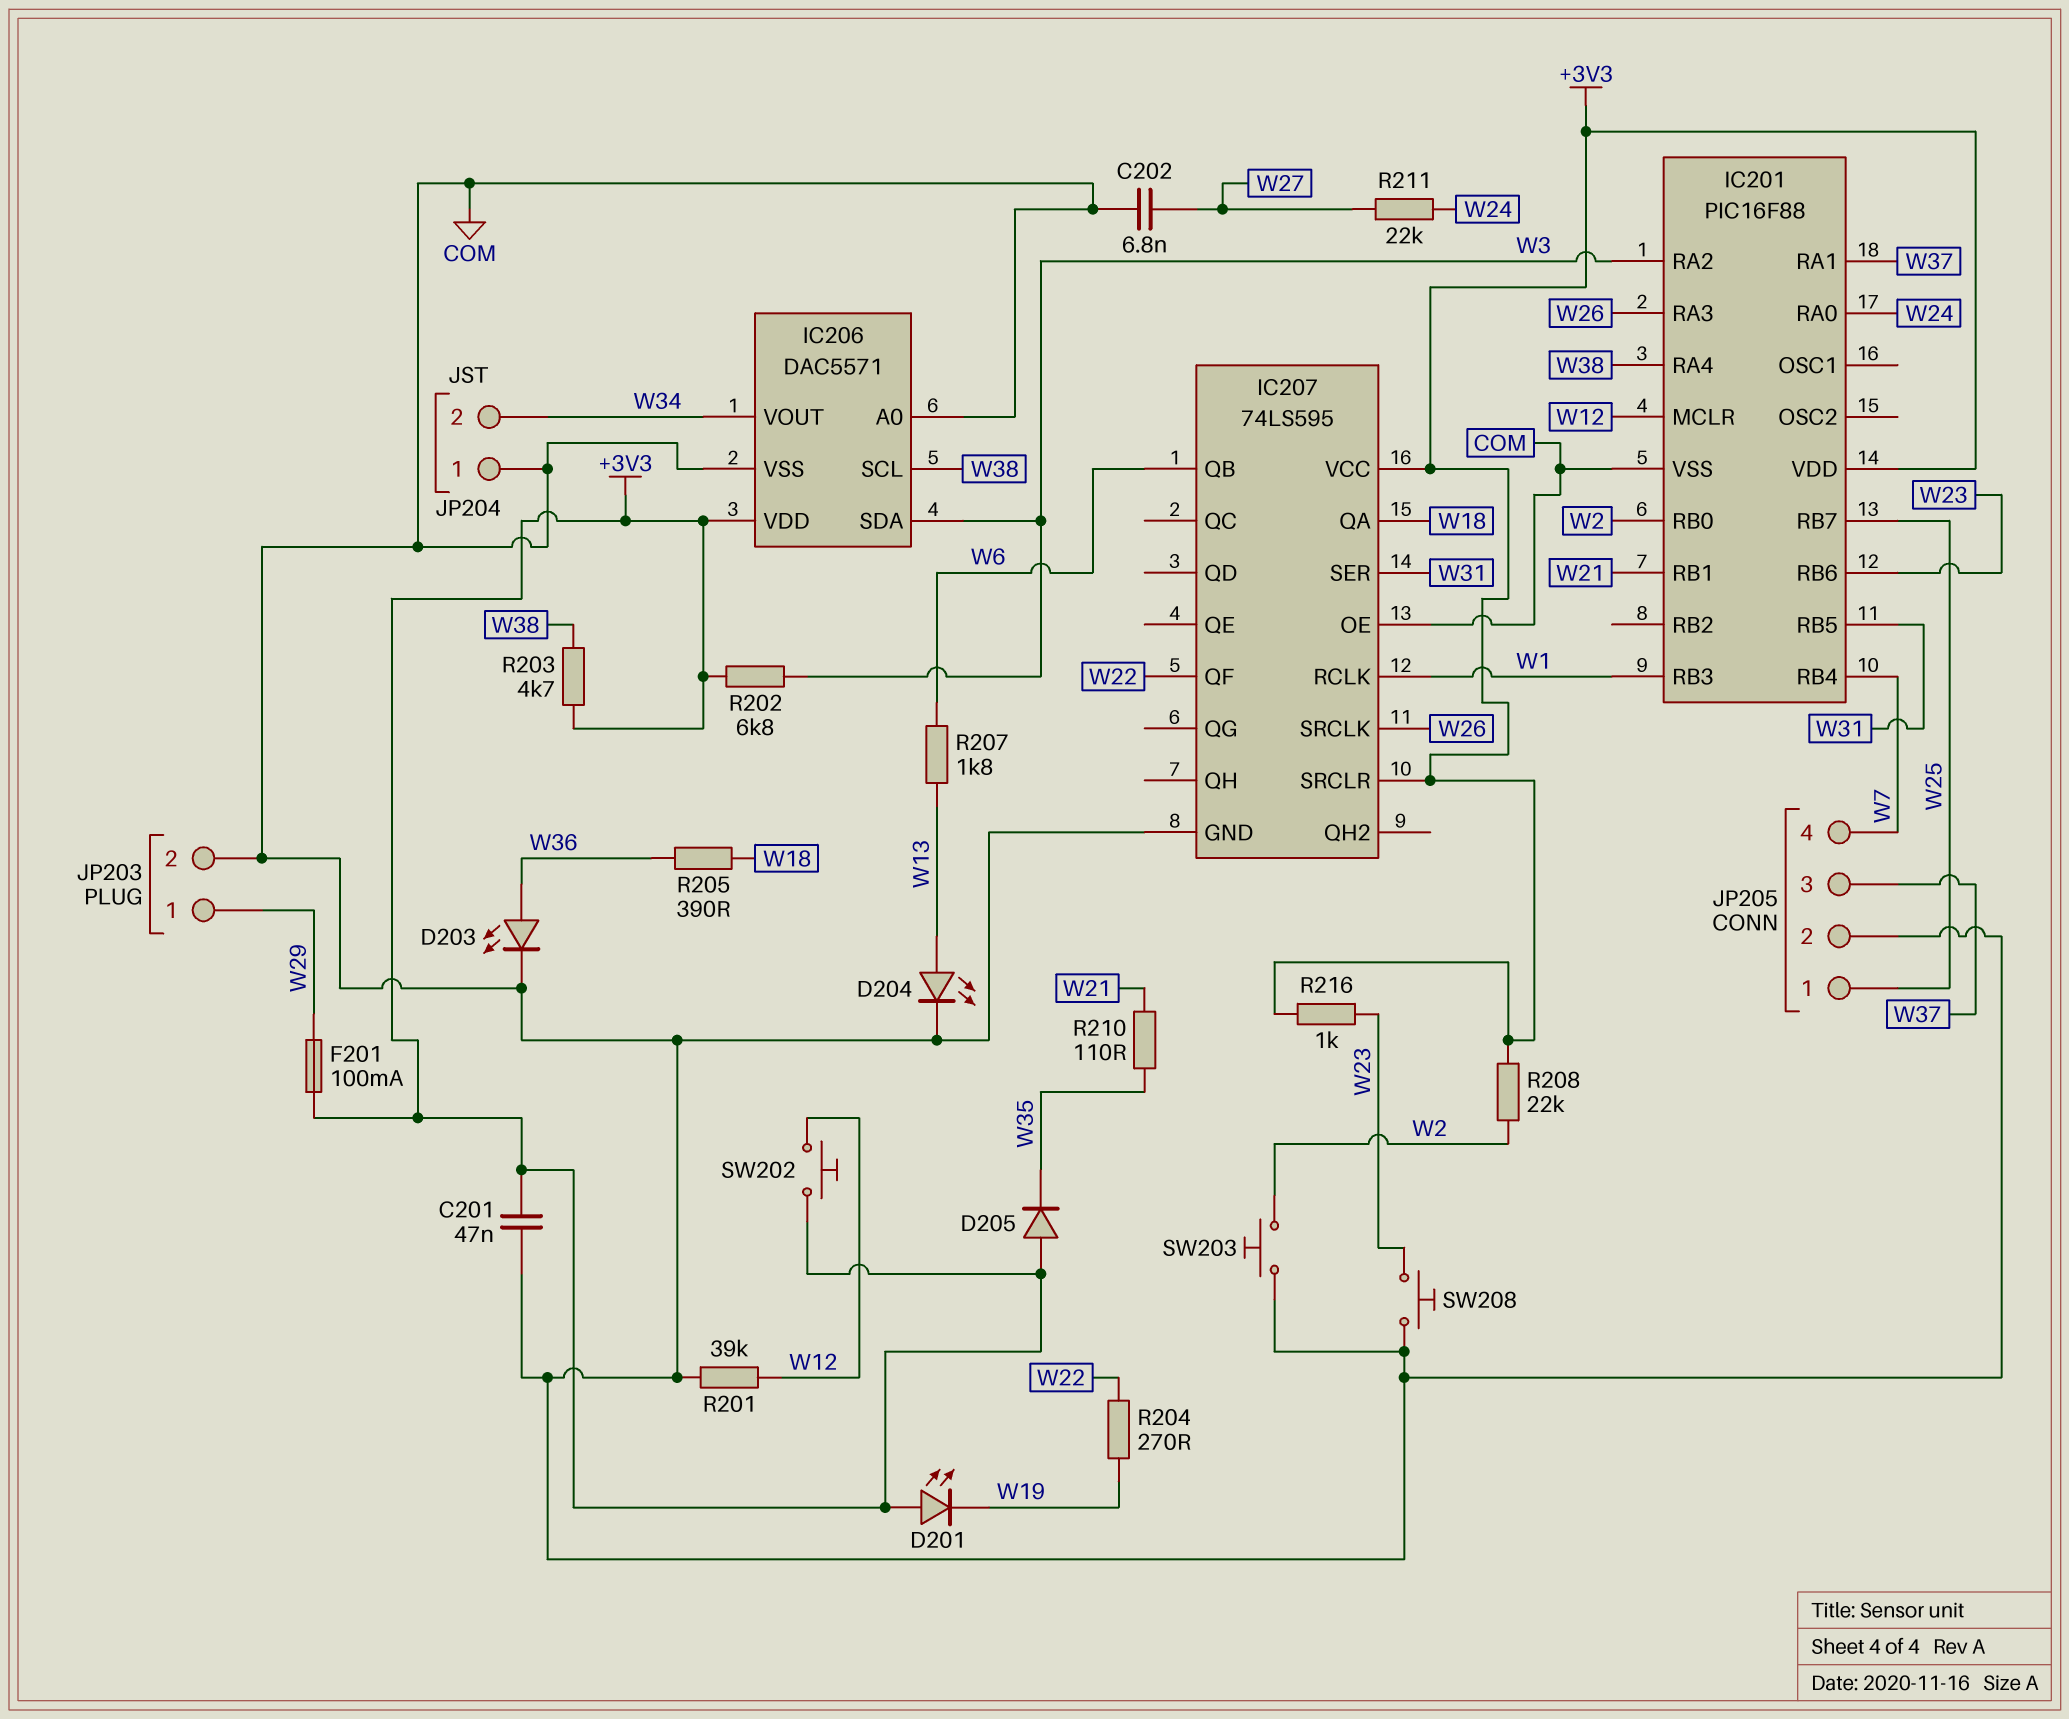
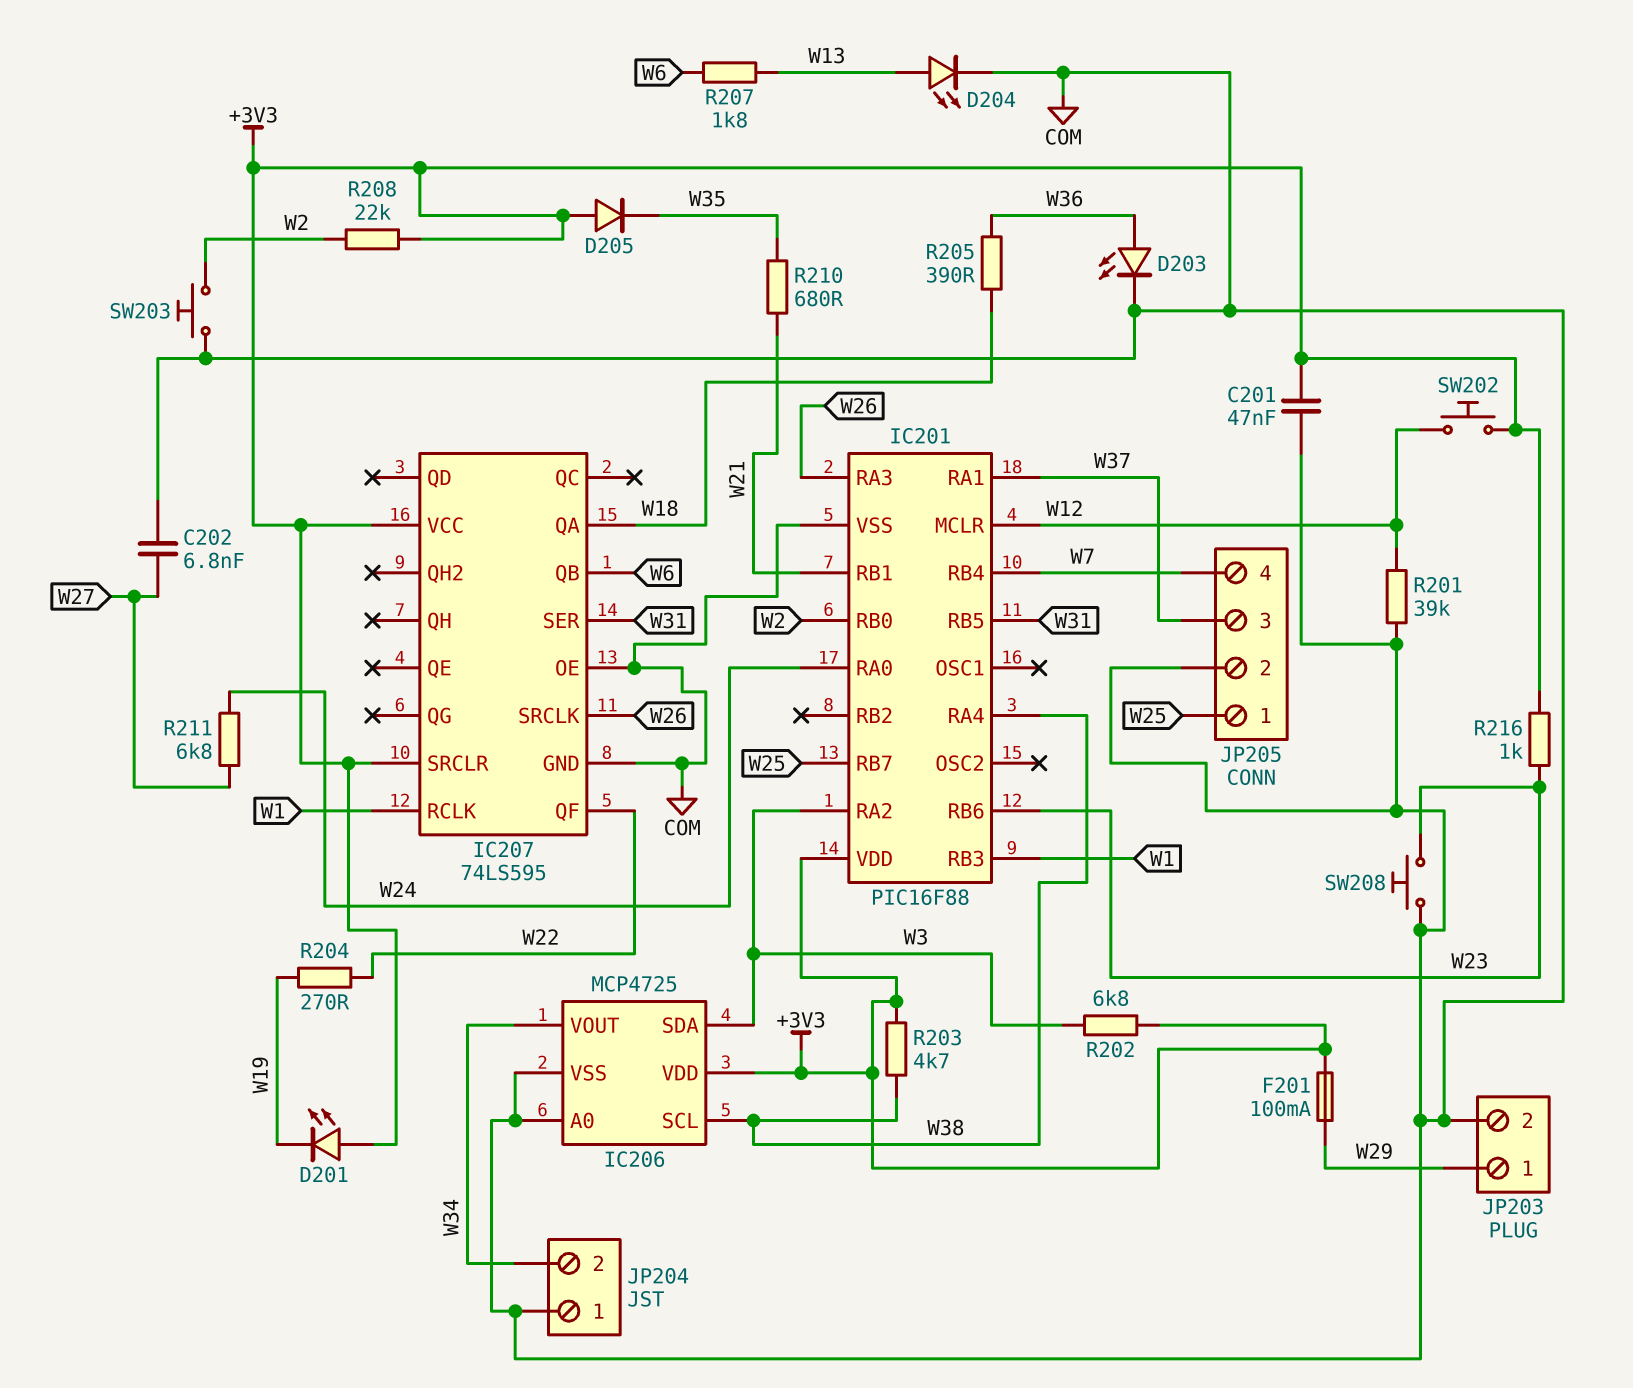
IC206: DAC5571 -> MCP4725
R210: 110 (W21, W35) -> 680 (W21, W35)
R211: 22k (W24, W27) -> 6.8k (W24, W27)

